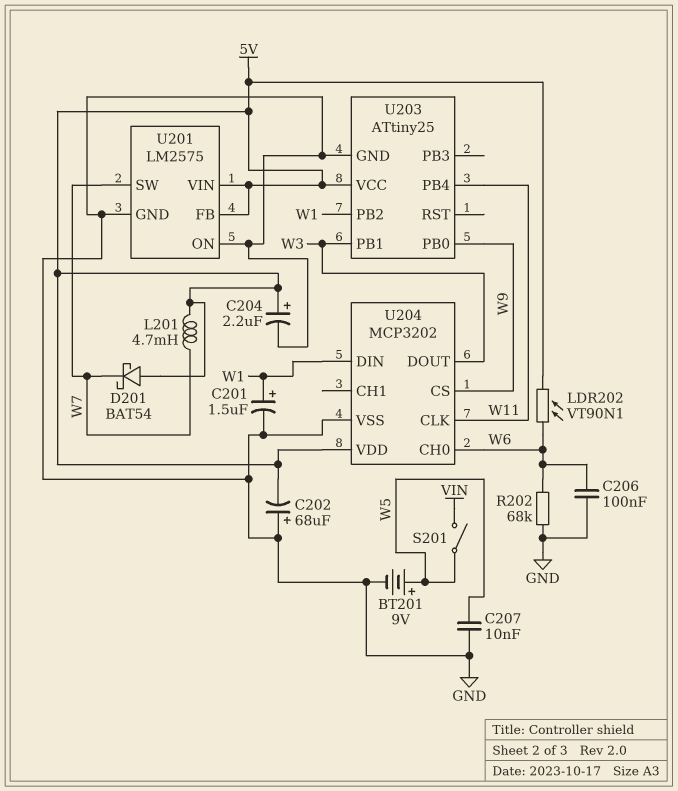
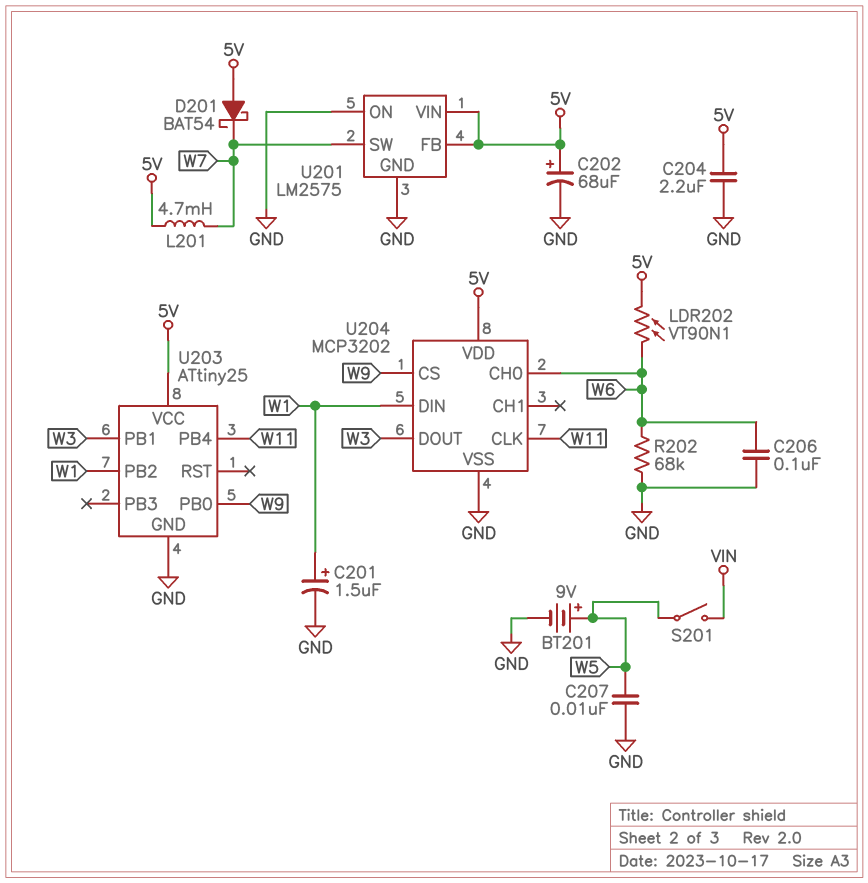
C202: 68uF (plus GND, minus 5V) -> 68uF (plus 5V, minus GND)
C204: 2.2uF (plus 5V, minus GND) -> 2.2uF (5V, GND)

